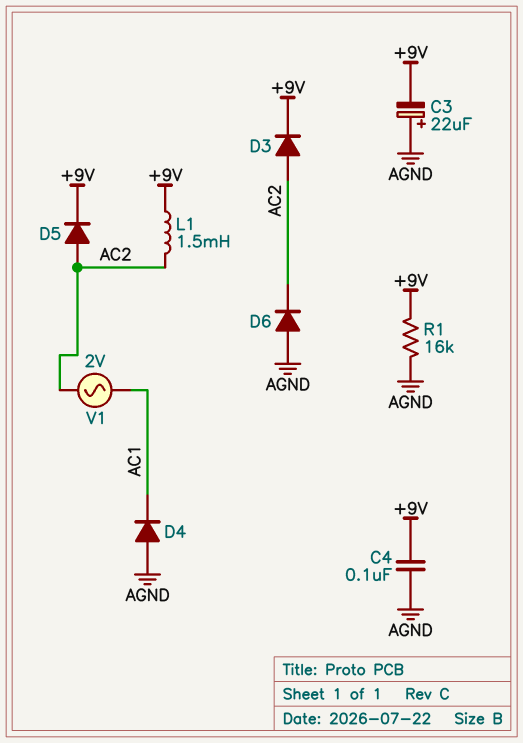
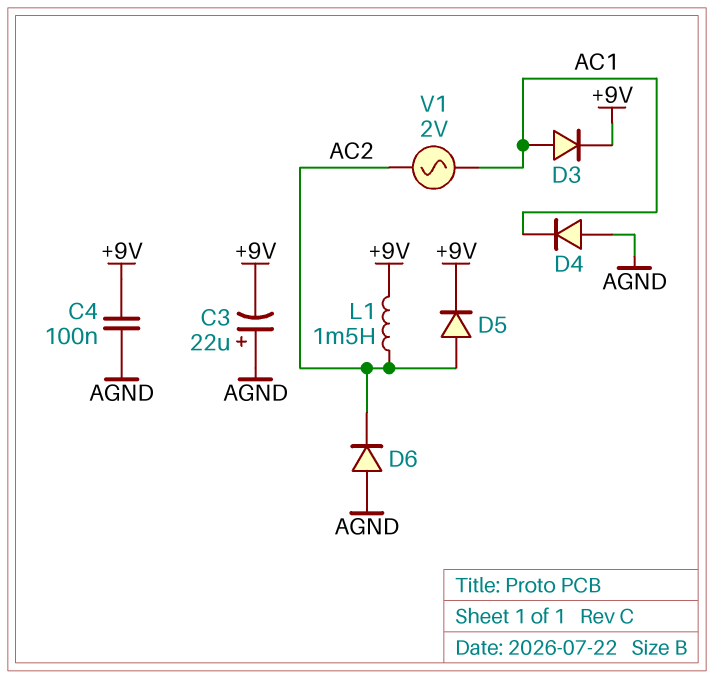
D3: diode (A AC2, K +9V) -> diode (A AC1, K +9V)
R1: 16k (+9V, AGND) -> none

